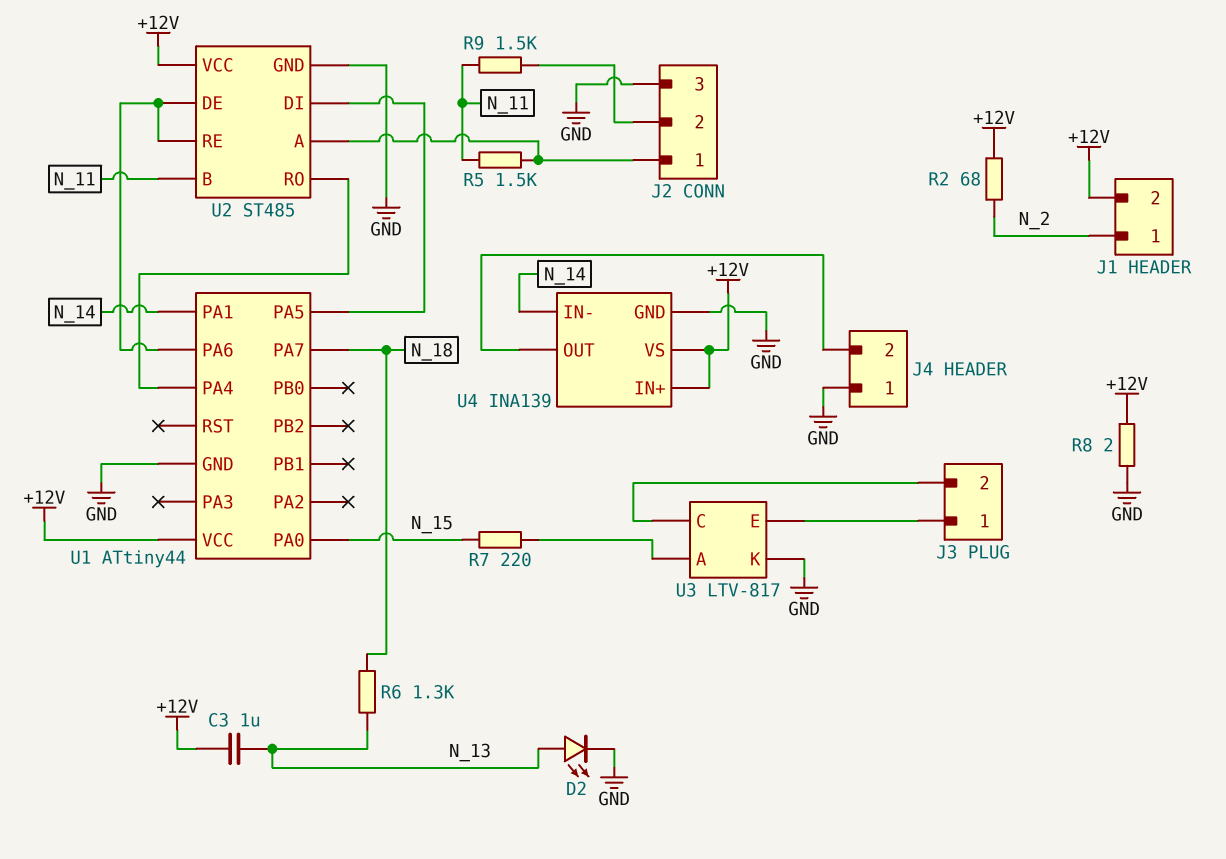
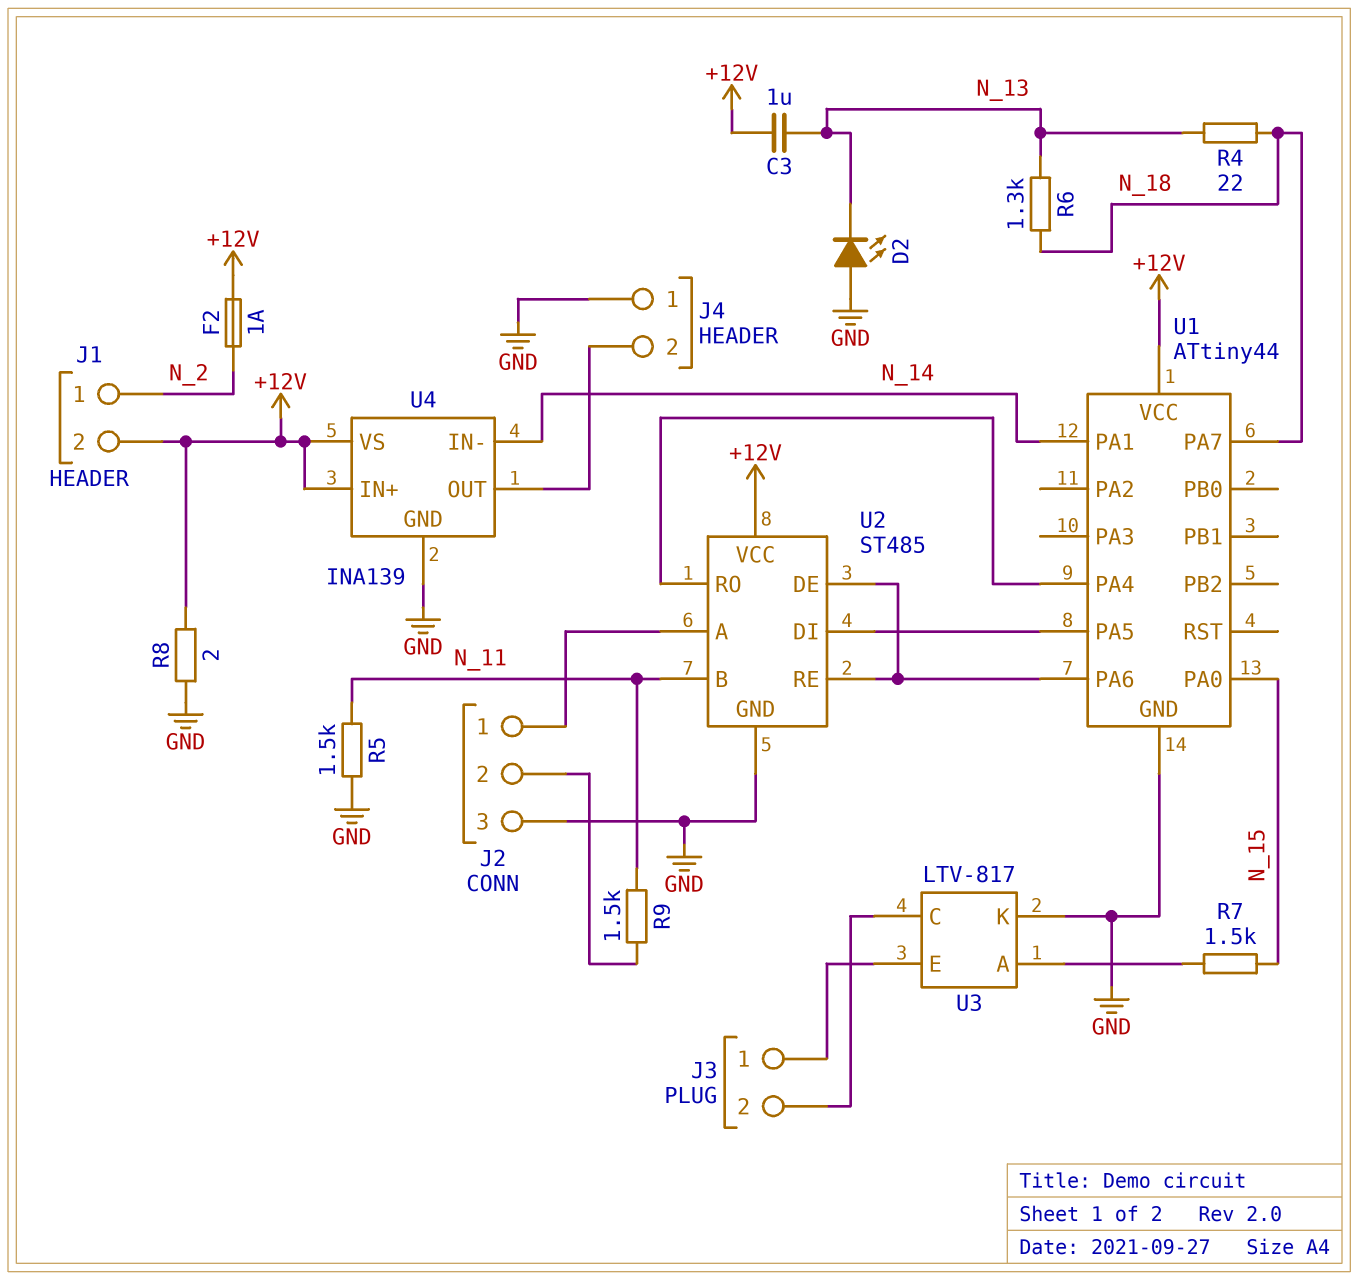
D2: LED (A N_13, K GND) -> LED (A GND, K N_13)
F2: none -> 1A (+12V, N_2)
R2: 68 (+12V, N_2) -> none
R4: none -> 22 (N_13, N_18)
R5: 1.5k (J2/1, N_11) -> 1.5k (GND, N_11)
R7: 220 (N_15, U3/A) -> 1.5k (N_15, U3/A)

